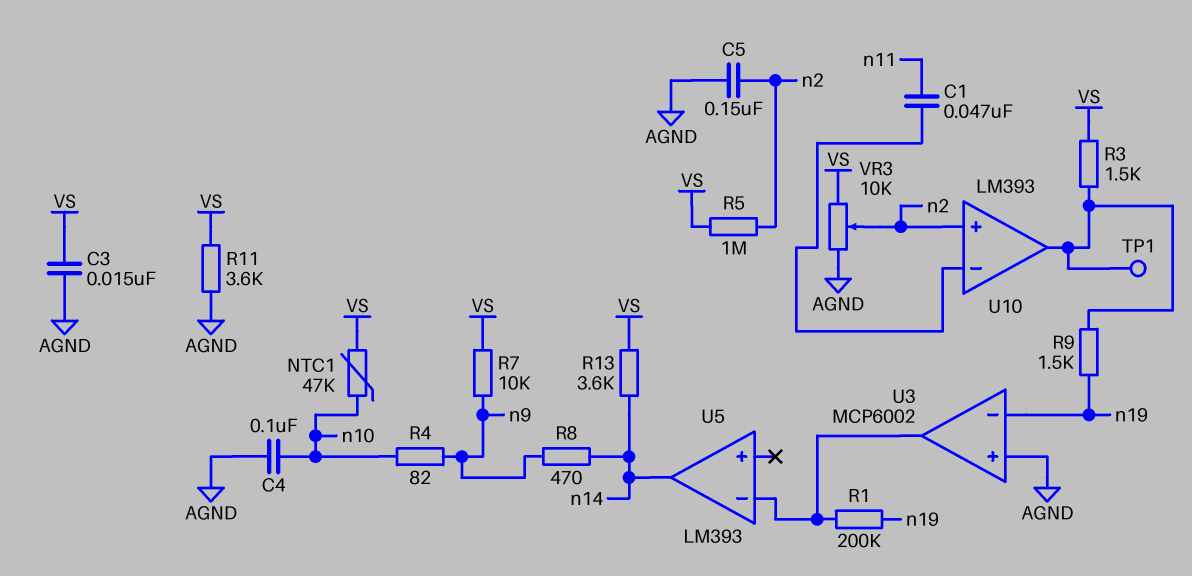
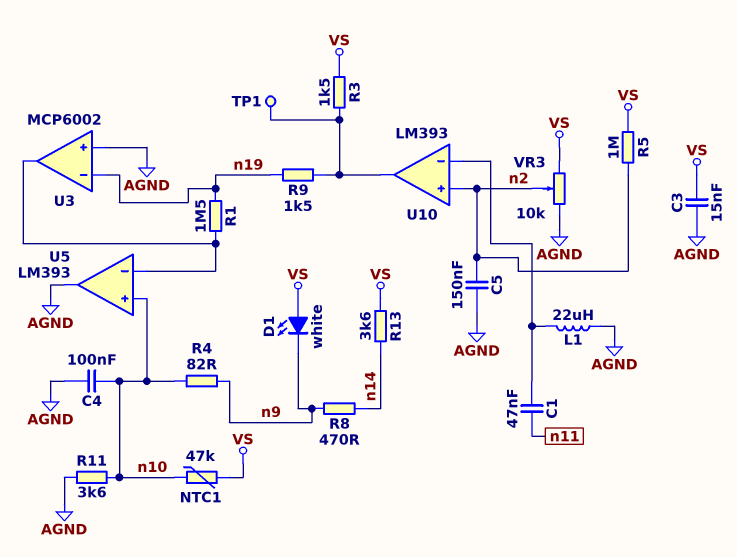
D1: none -> LED white (A VS, K n9)
L1: none -> 22uH (AGND, U10/in-)
R1: 200k (U3/out, n19) -> 1.5M (U3/out, n19)
R7: 10k (VS, n9) -> none
R11: 3.6k (AGND, VS) -> 3.6k (AGND, n10)
U5 pin in+: none -> n10
U5 pin out: n14 -> AGND

